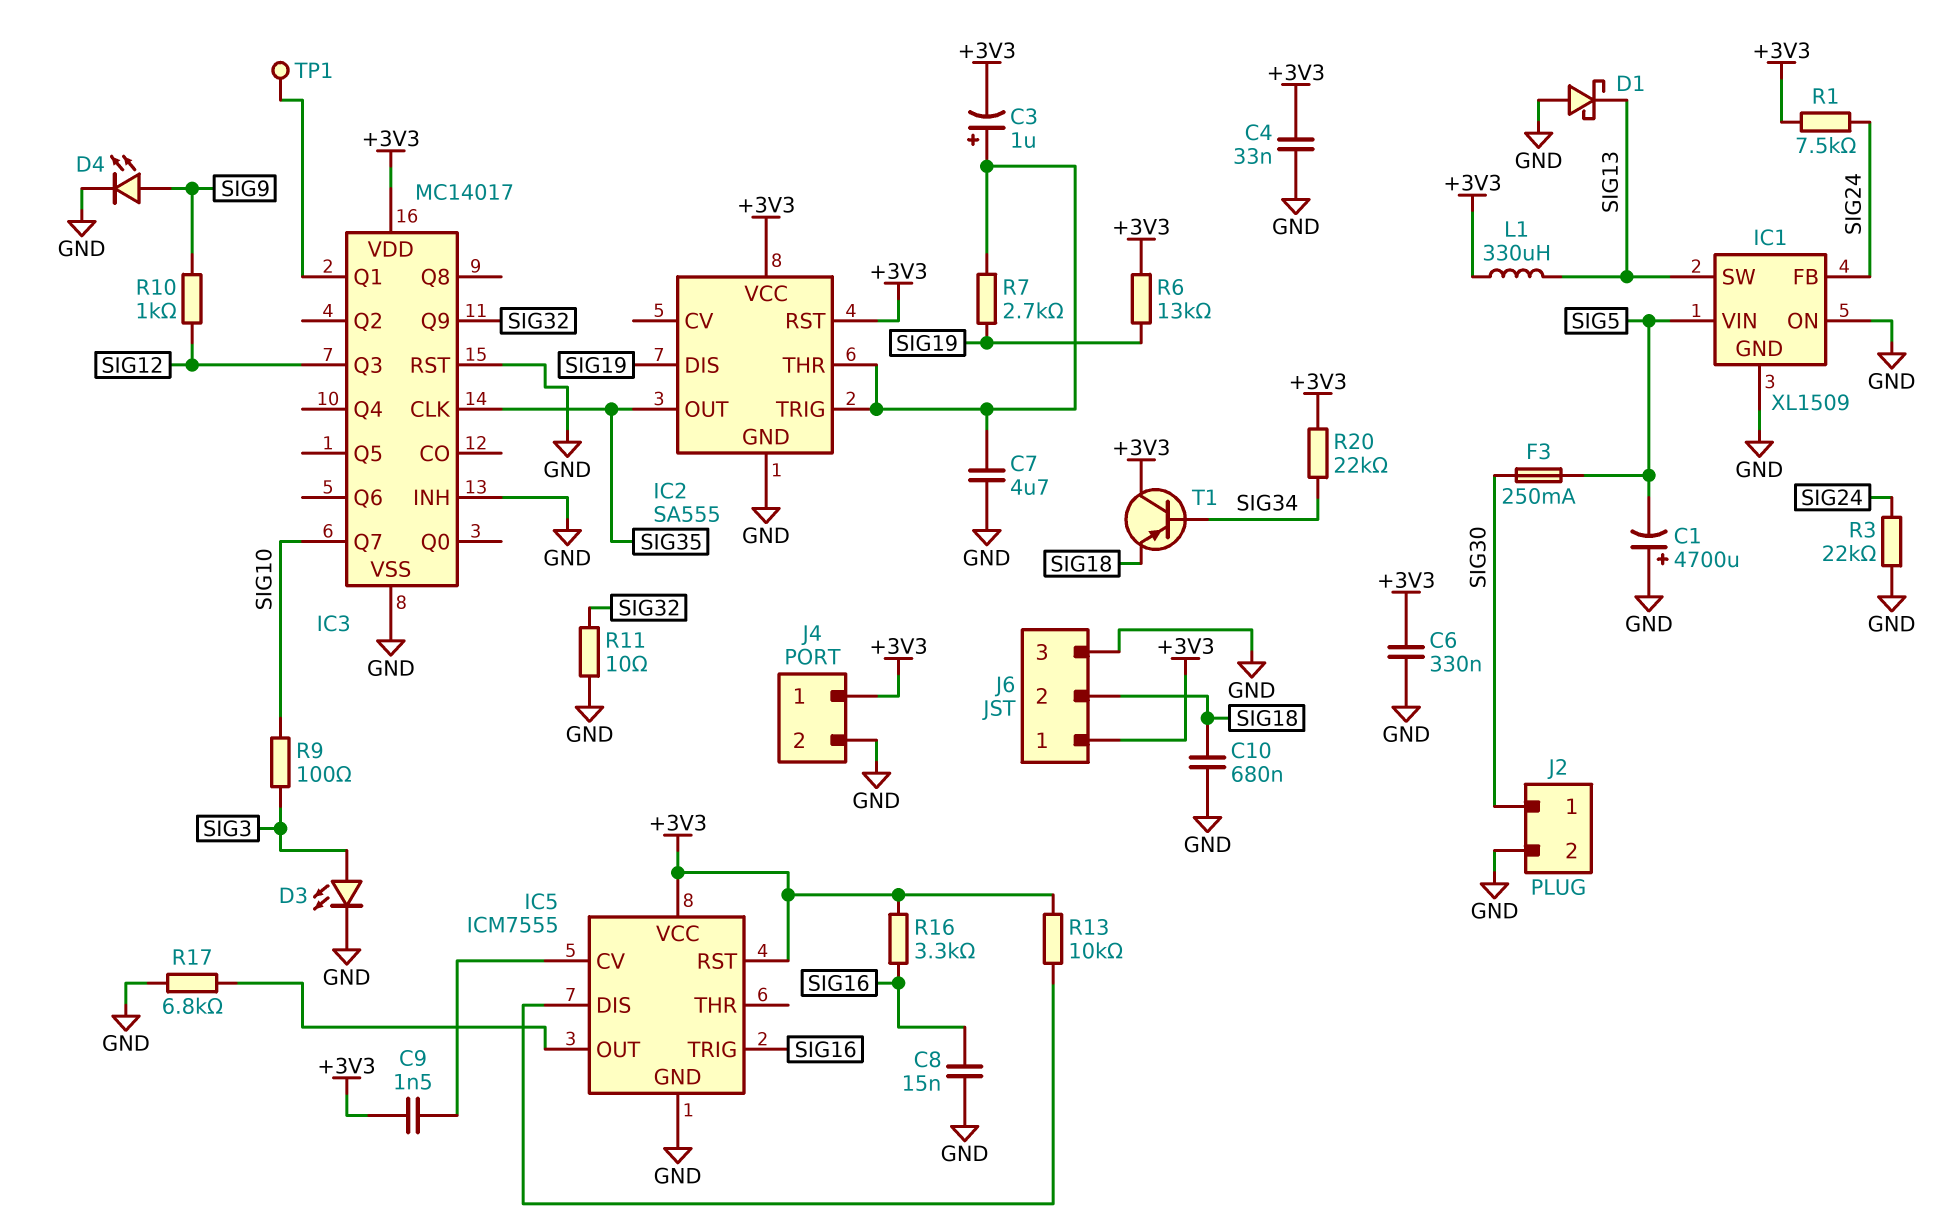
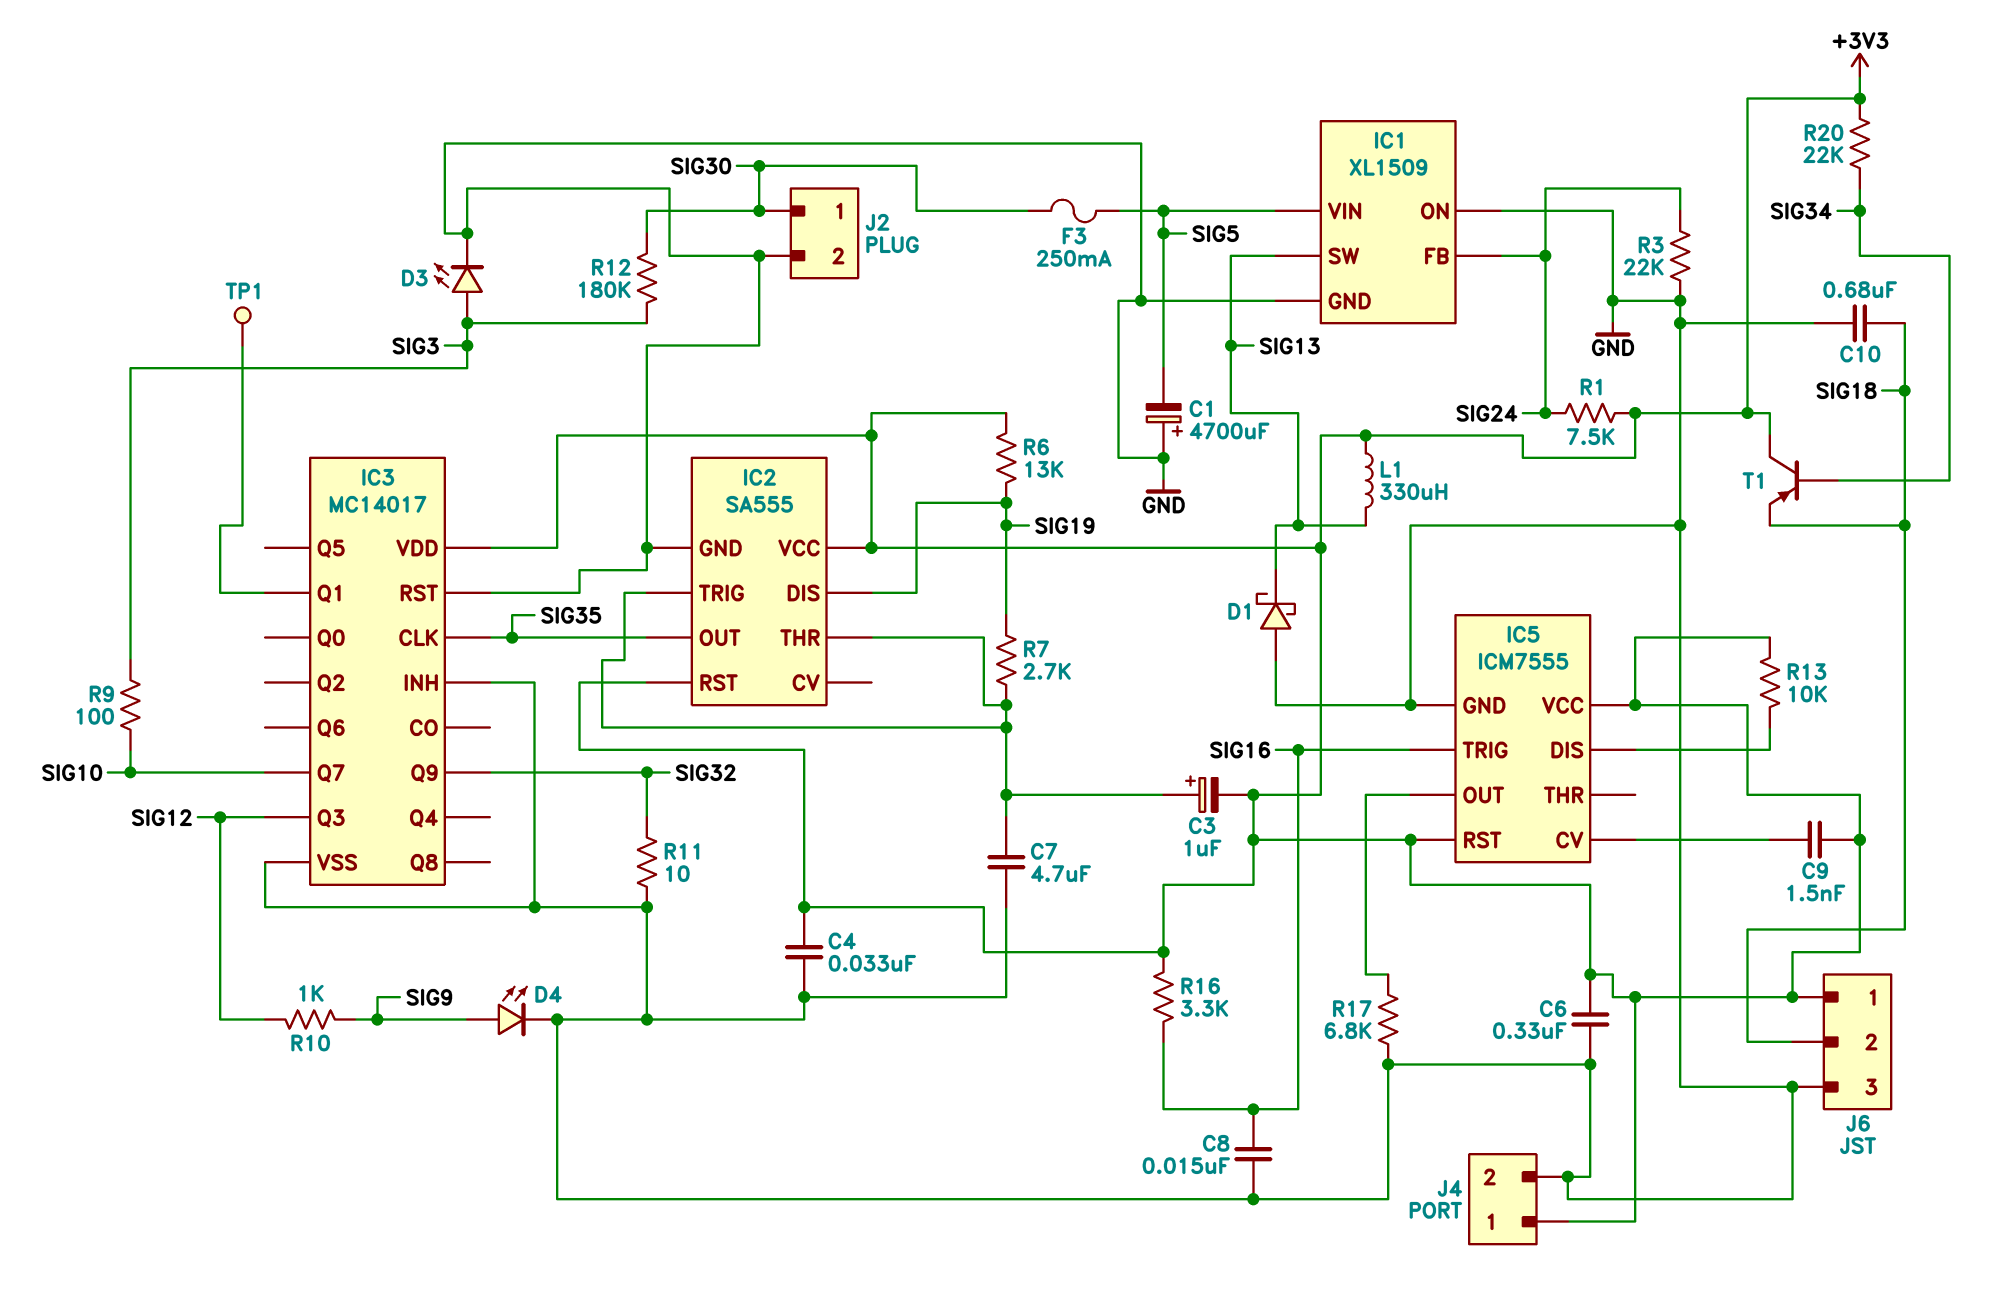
R12: none -> 180k (SIG3, SIG30)

